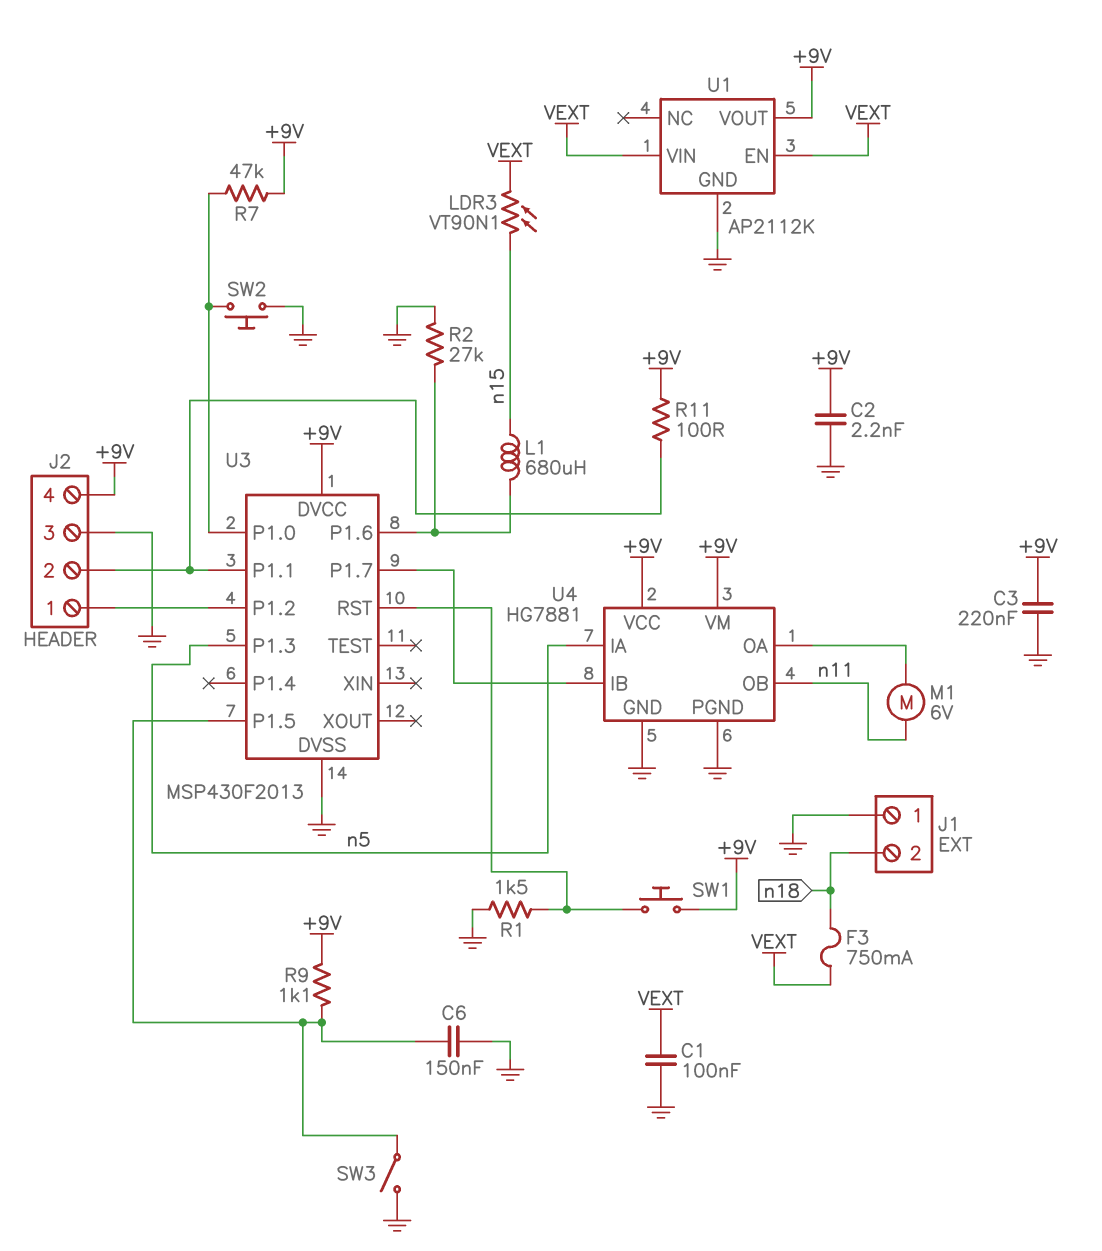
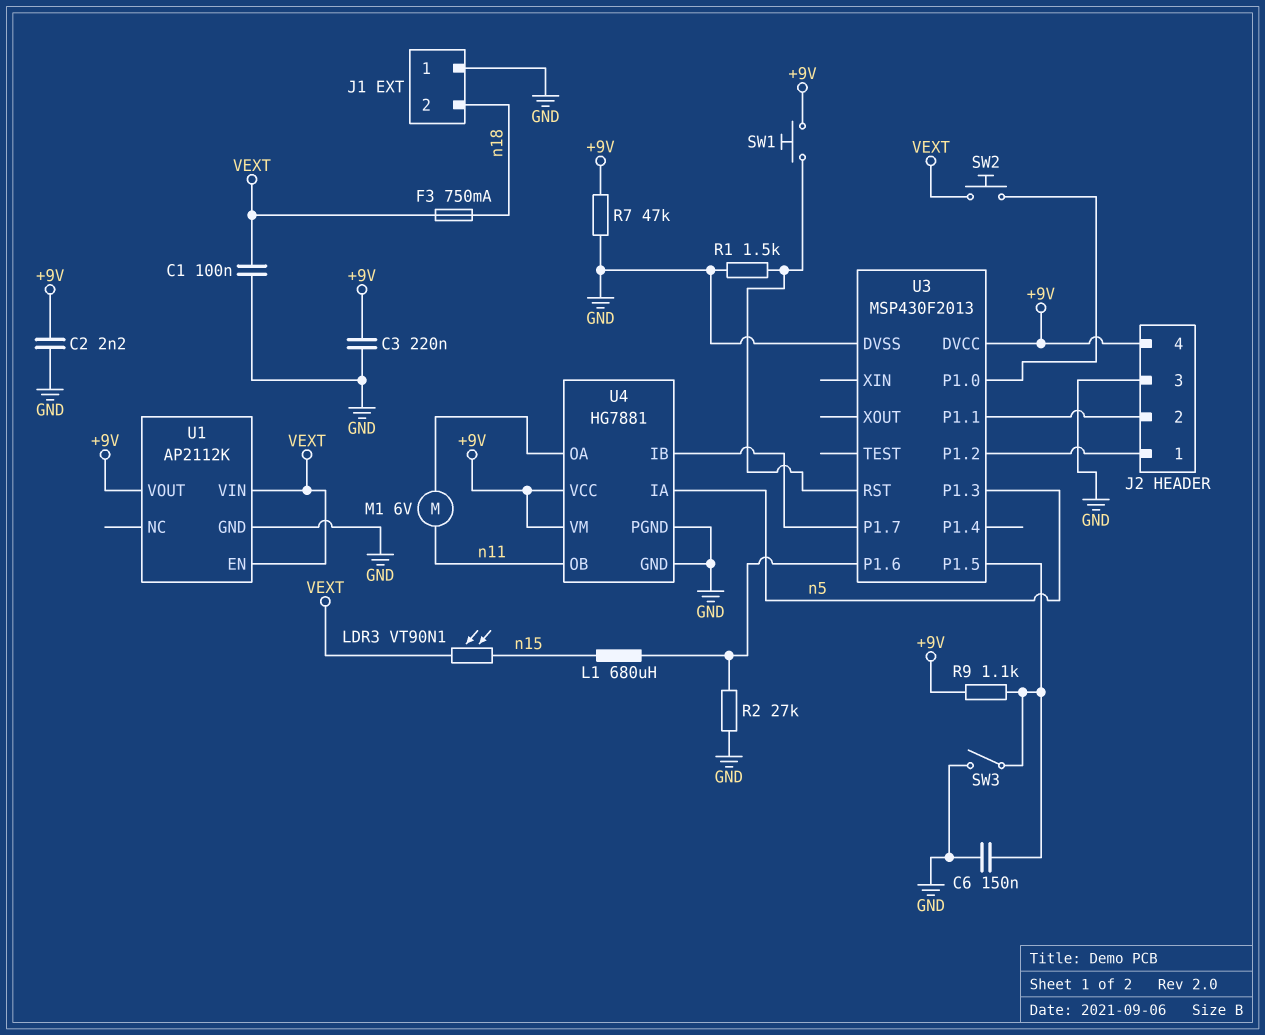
R7: 47k (+9V, U3/P1.0) -> 47k (+9V, GND)
R11: 100 (+9V, J2/2) -> none
SW2: button (GND, U3/P1.0) -> button (U3/P1.0, VEXT)

